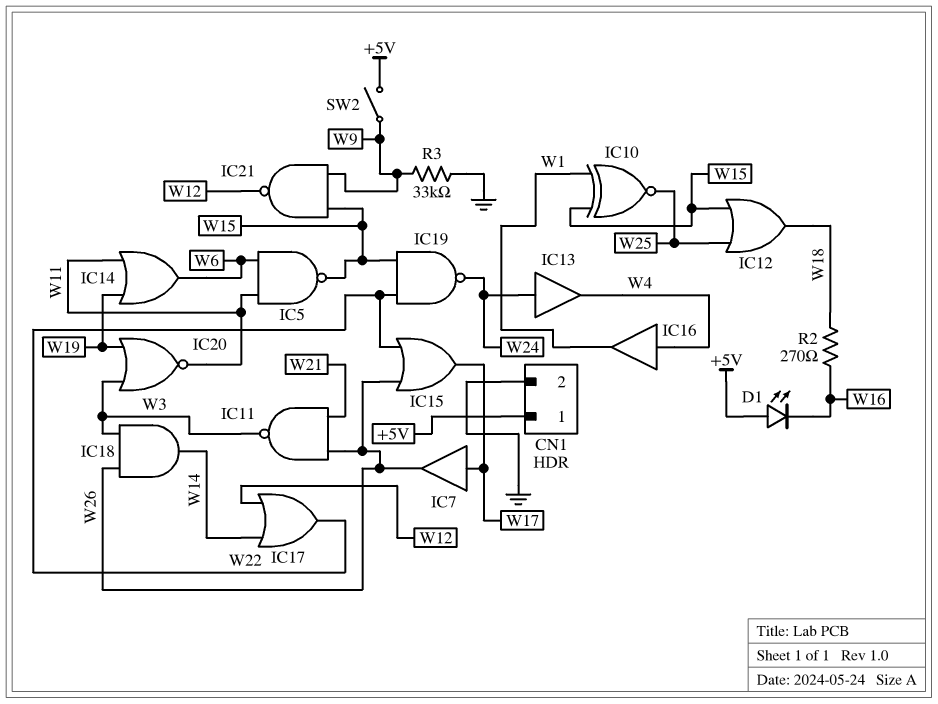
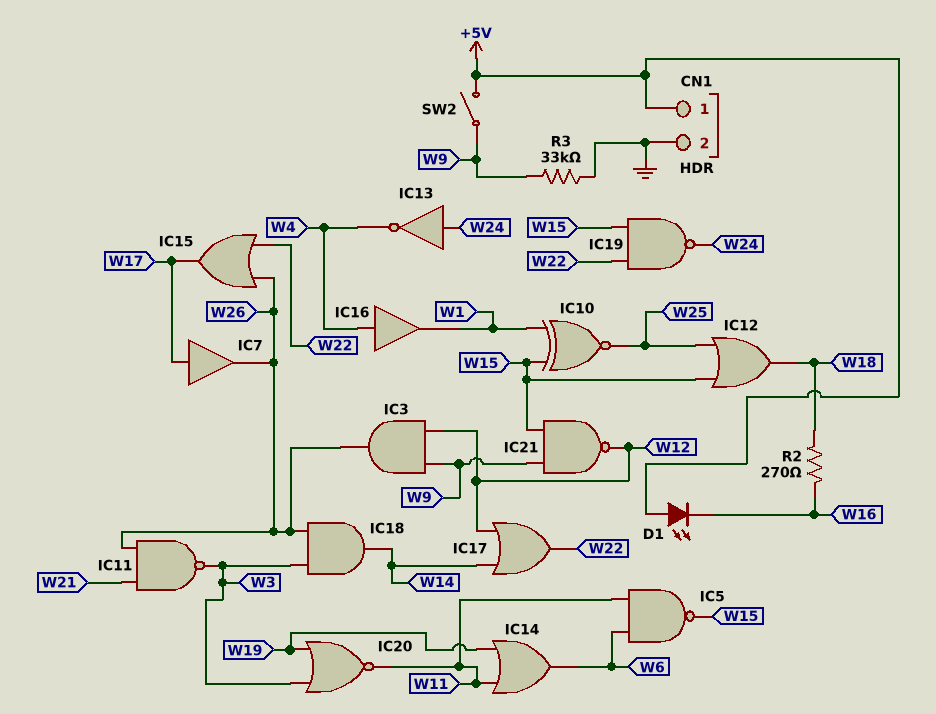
IC3: none -> AND (in W9, in W12, out W26)
IC13: buffer (in W24, out W4) -> NOT (in W24, out W4)

